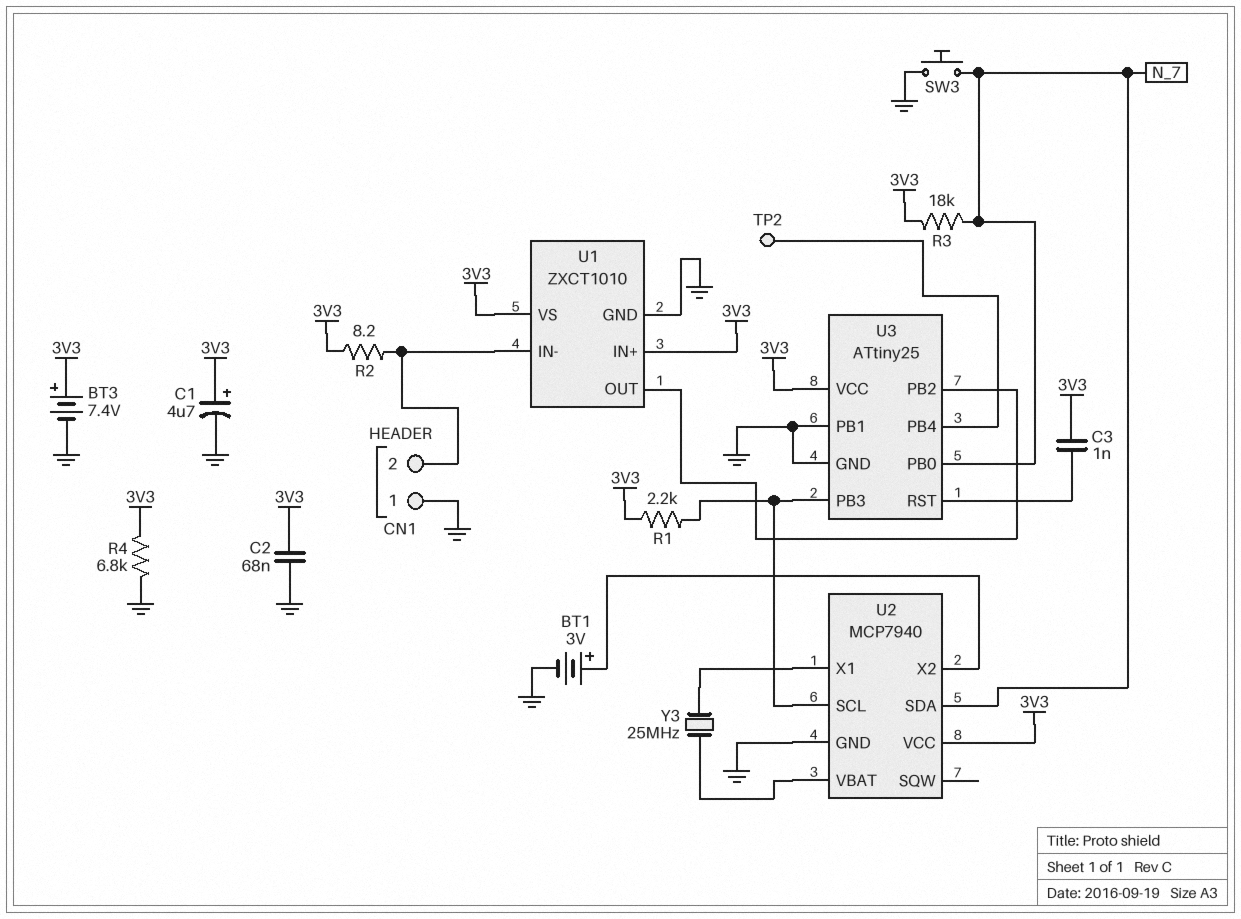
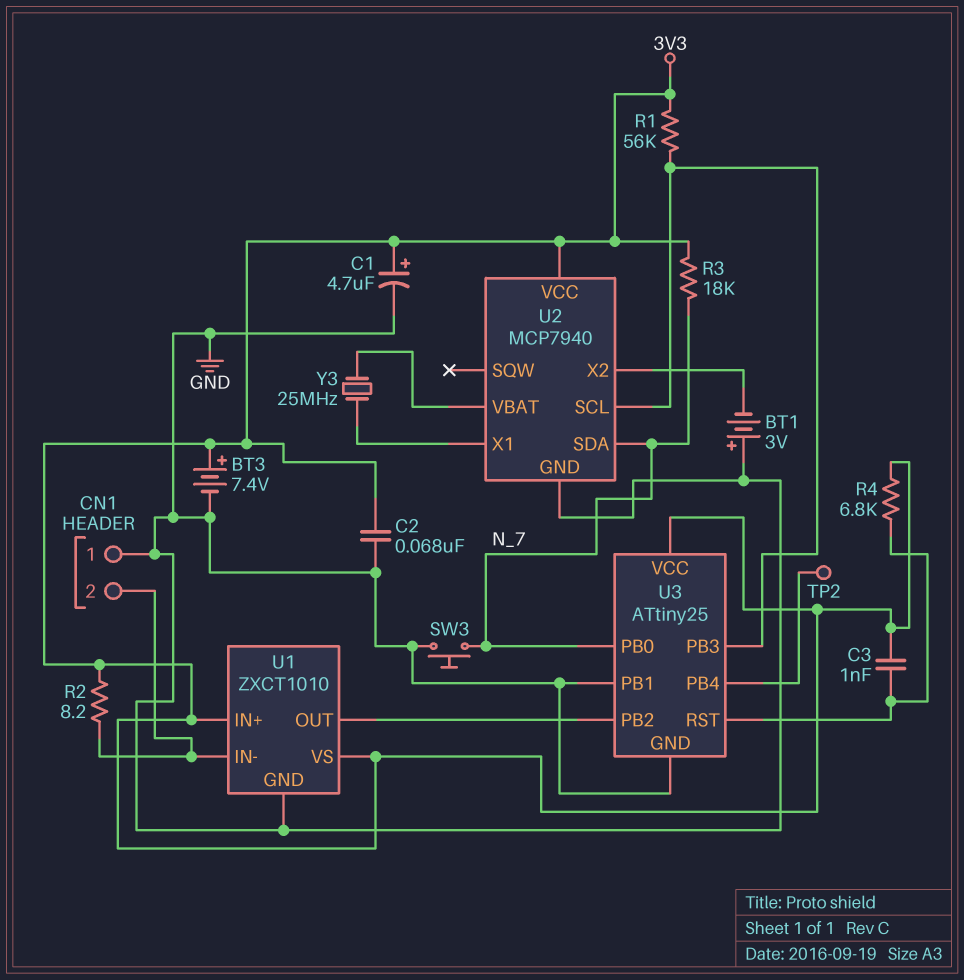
BT1: 3V (plus U2/X2, minus GND) -> 3V (plus GND, minus U2/X2)
R1: 2.2k (3V3, U2/SCL) -> 56k (3V3, U2/SCL)
R4: 6.8k (3V3, GND) -> 6.8k (3V3, U3/RST)

